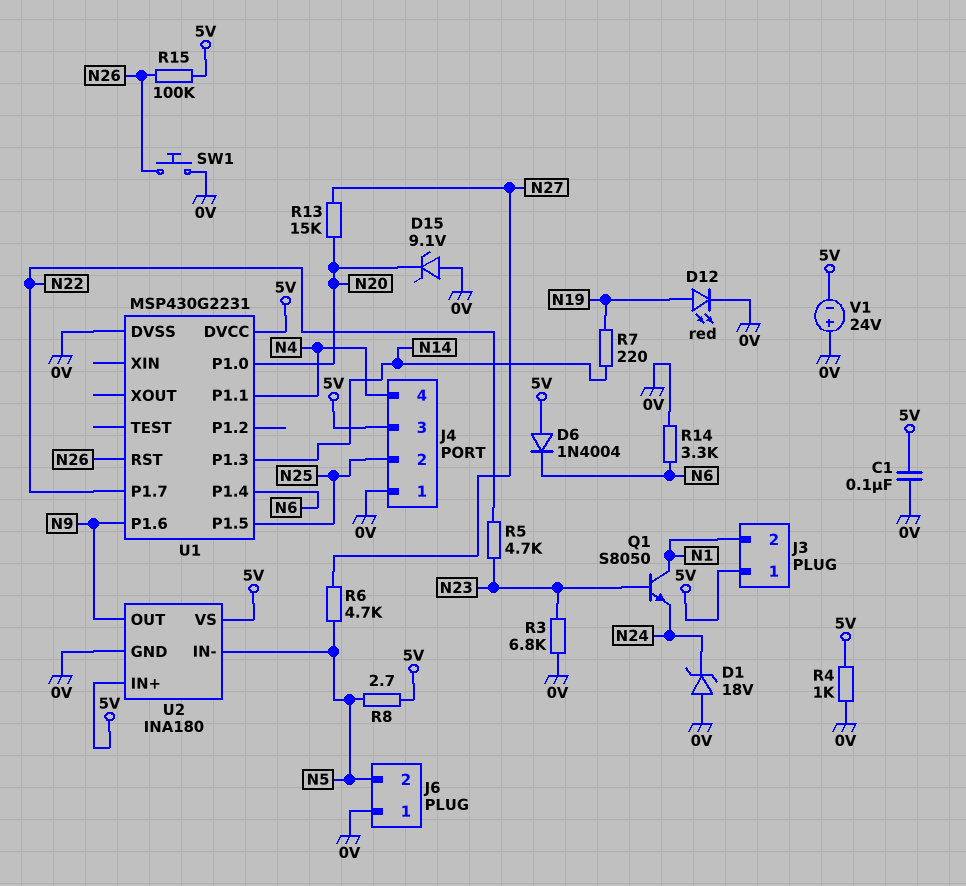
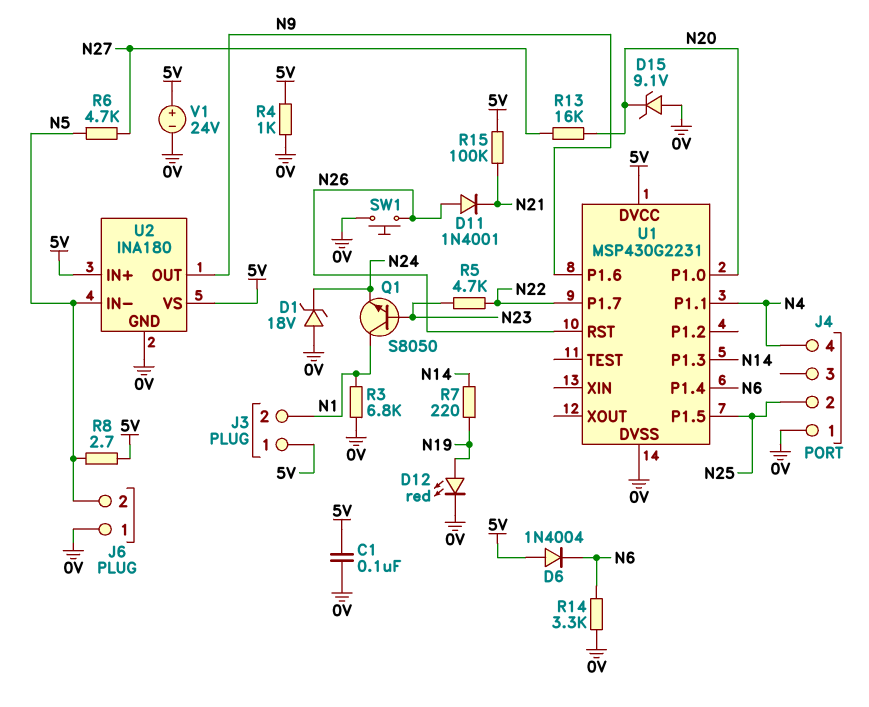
D11: none -> diode 1N4001 (A N26, K N21)
J4 pin 3: 5V -> none
R3: 6.8k (0V, N23) -> 6.8k (0V, N1)
R13: 15k (N20, N27) -> 16k (N20, N27)
R15: 100k (5V, N26) -> 100k (5V, N21)
V1: 24V (plus 0V, minus 5V) -> 24V (plus 5V, minus 0V)

